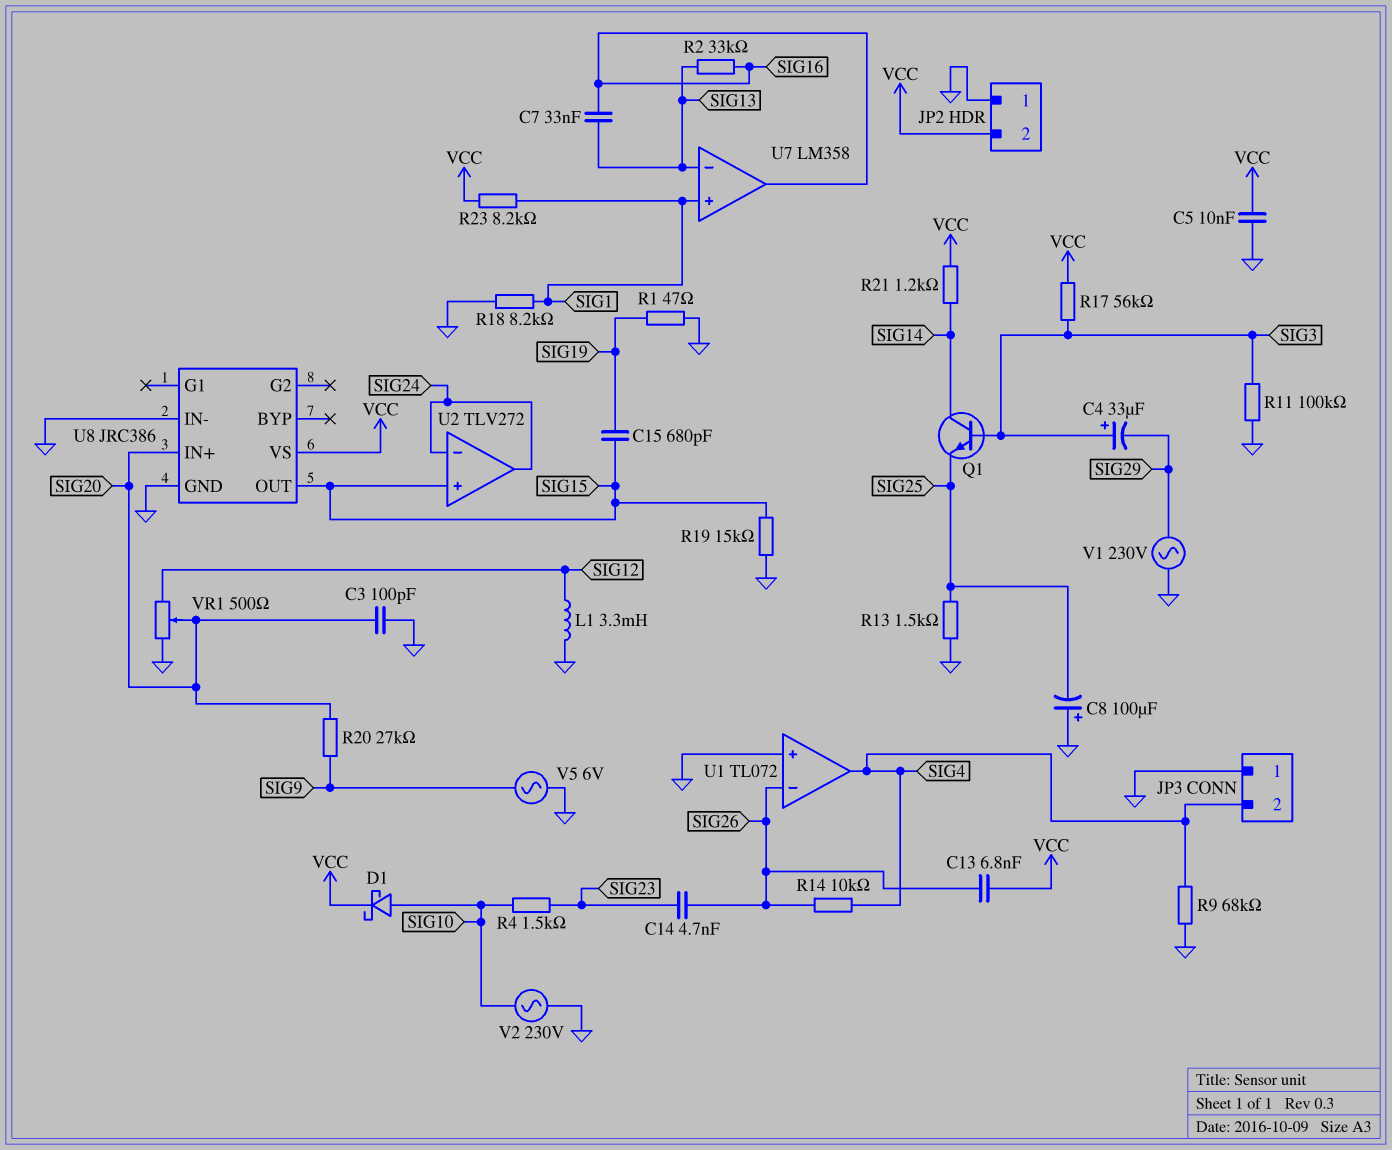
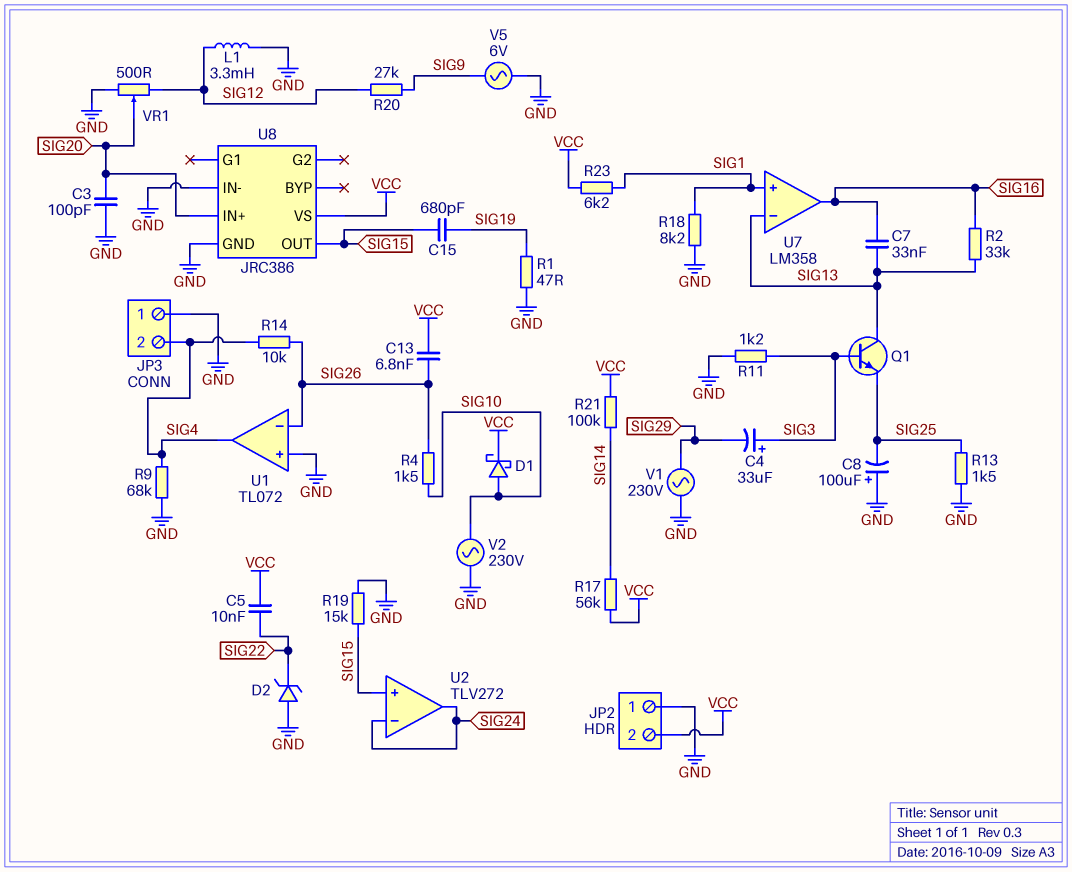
C5: 10nF (GND, VCC) -> 10nF (SIG22, VCC)
C14: 4.7nF (SIG23, SIG26) -> none
D2: none -> zener (A GND, K SIG22)
Q1: NPN (B SIG3, C SIG14, E SIG25) -> NPN (B SIG3, C SIG13, E SIG25)
R4: 1.5k (SIG10, SIG23) -> 1.5k (SIG10, SIG26)
R11: 100k (GND, SIG3) -> 1.2k (GND, SIG3)
R17: 56k (SIG3, VCC) -> 56k (SIG14, VCC)
R20: 27k (SIG9, SIG20) -> 27k (SIG9, SIG12)
R21: 1.2k (SIG14, VCC) -> 100k (SIG14, VCC)
R23: 8.2k (SIG1, VCC) -> 6.2k (SIG1, VCC)

